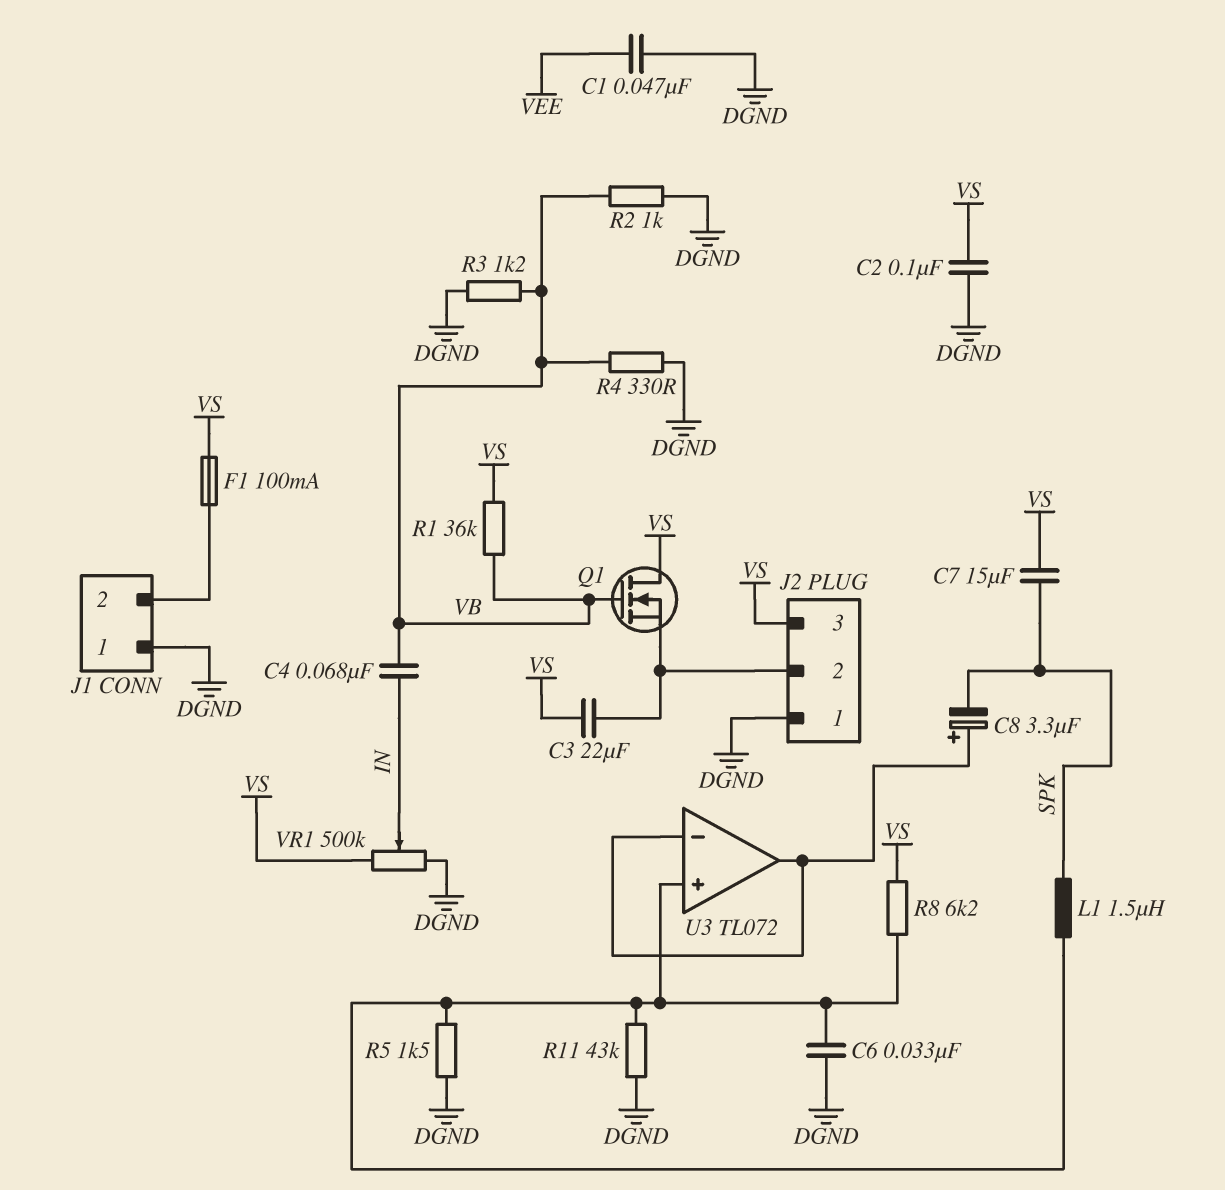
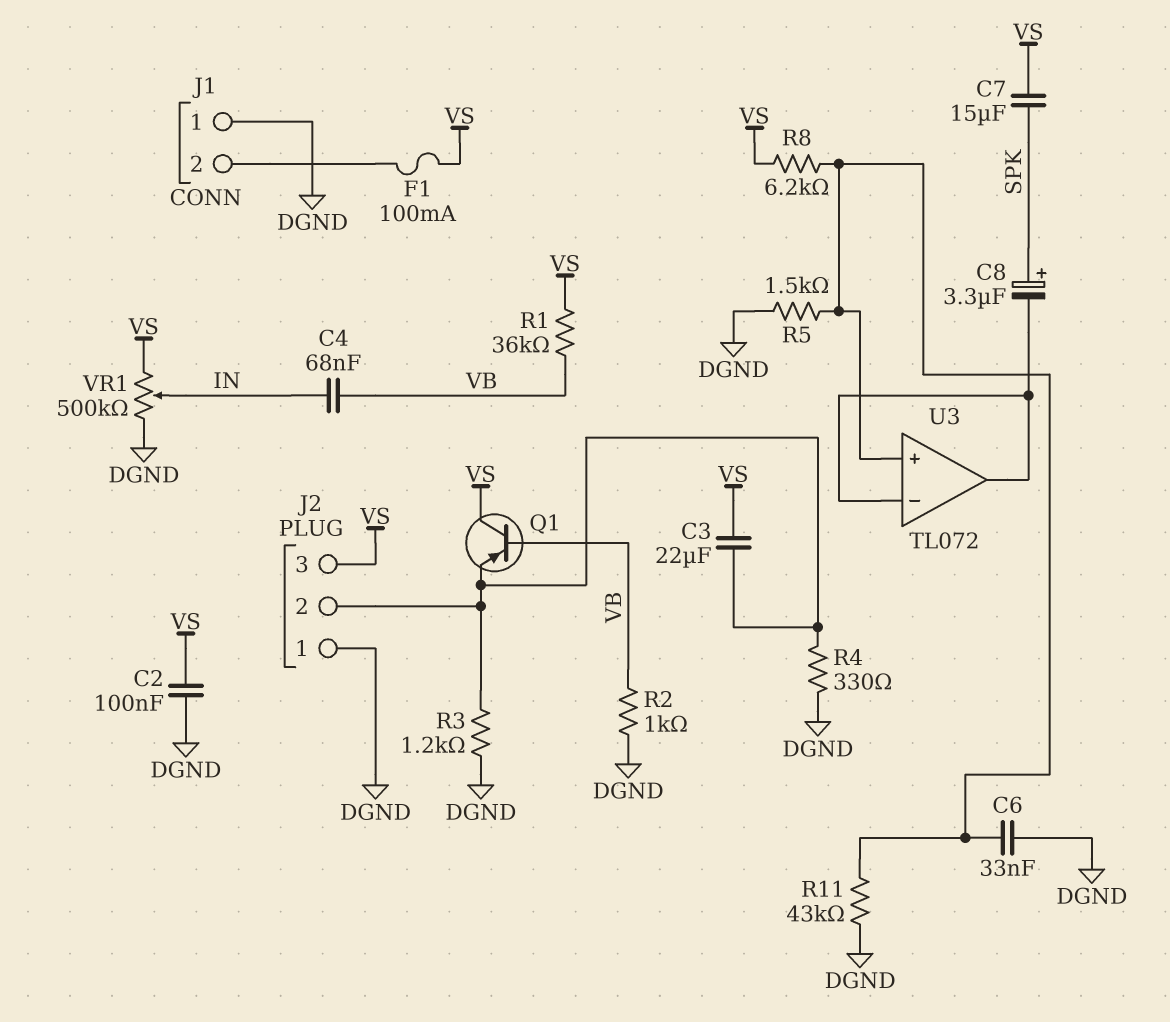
C1: 47nF (DGND, VEE) -> none
C8: 3.3uF (plus U3/in-, minus SPK) -> 3.3uF (plus SPK, minus U3/in-)
L1: 1.5uH (SPK, U3/in+) -> none
Q1: NMOS (G VB, D VS, S J2/2) -> PNP (B VB, C VS, E J2/2)
R3: 1.2k (DGND, VB) -> 1.2k (DGND, J2/2)
R4: 330 (DGND, VB) -> 330 (DGND, J2/2)

